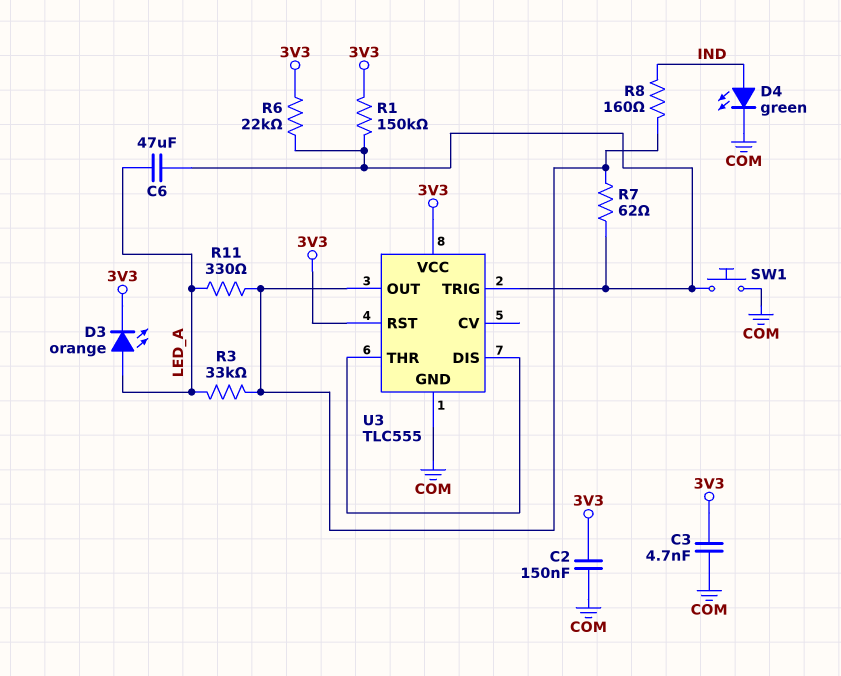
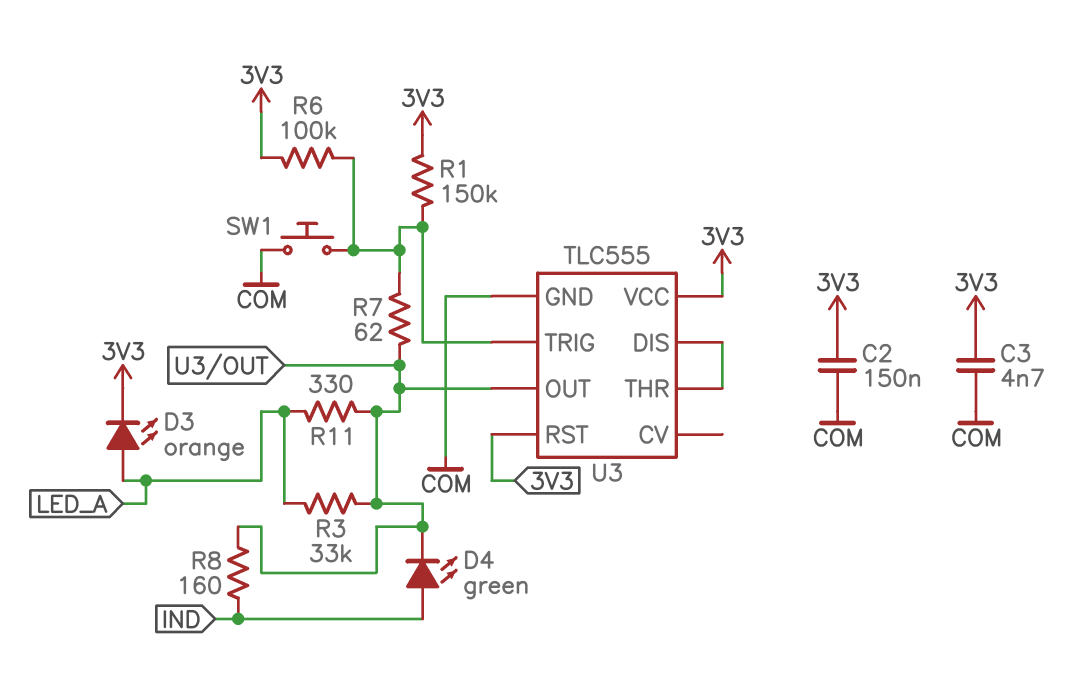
C6: 47uF (LED_A, U3/TRIG) -> none
D4: LED green (A IND, K COM) -> LED green (A IND, K U3/OUT)
R6: 22k (3V3, U3/TRIG) -> 100k (3V3, U3/TRIG)

